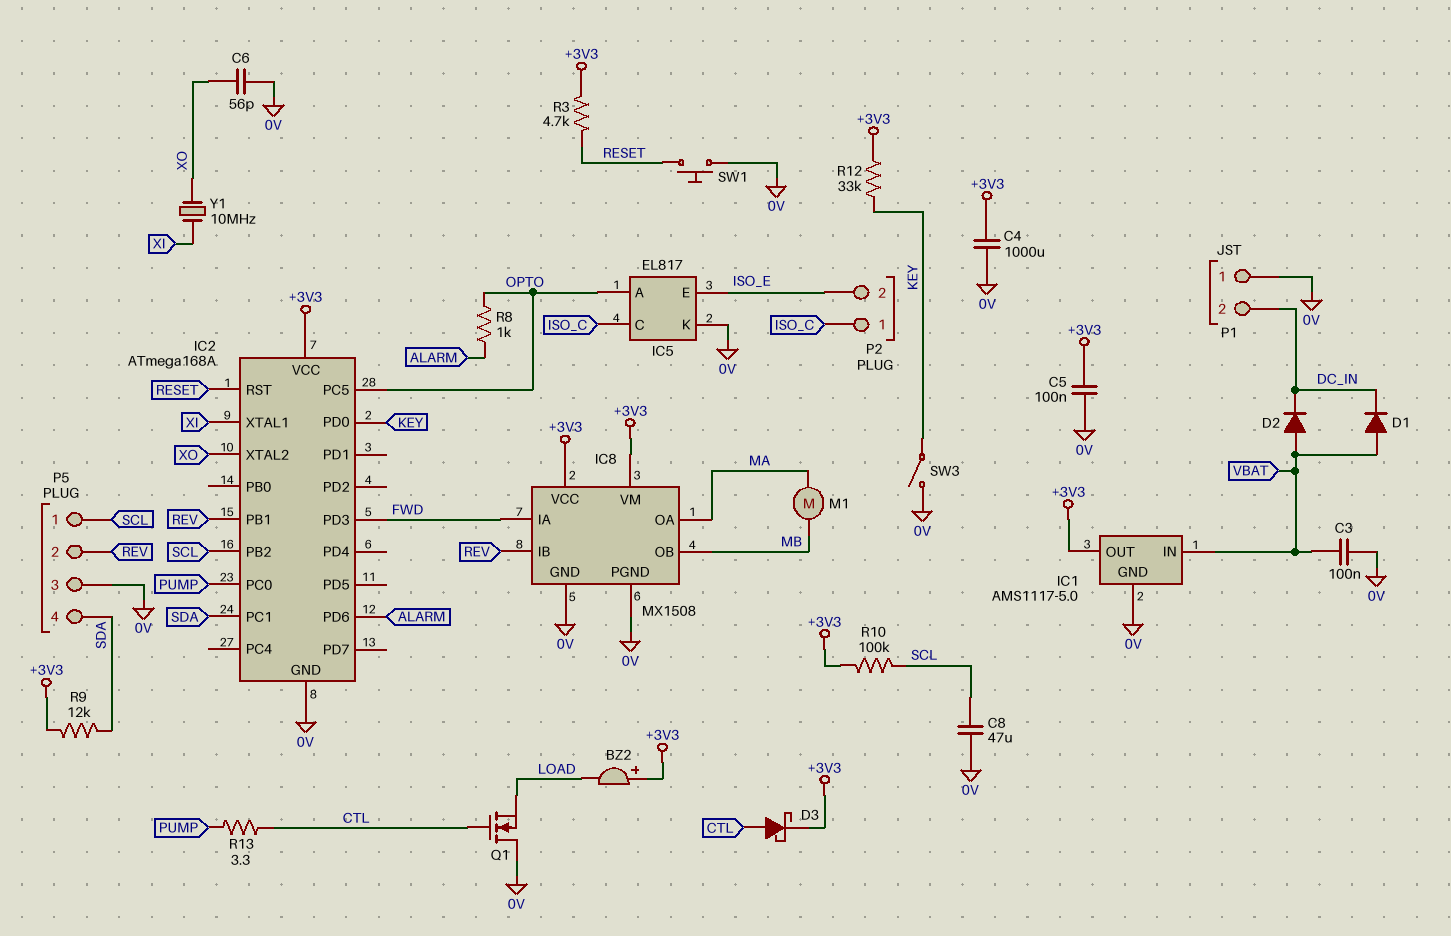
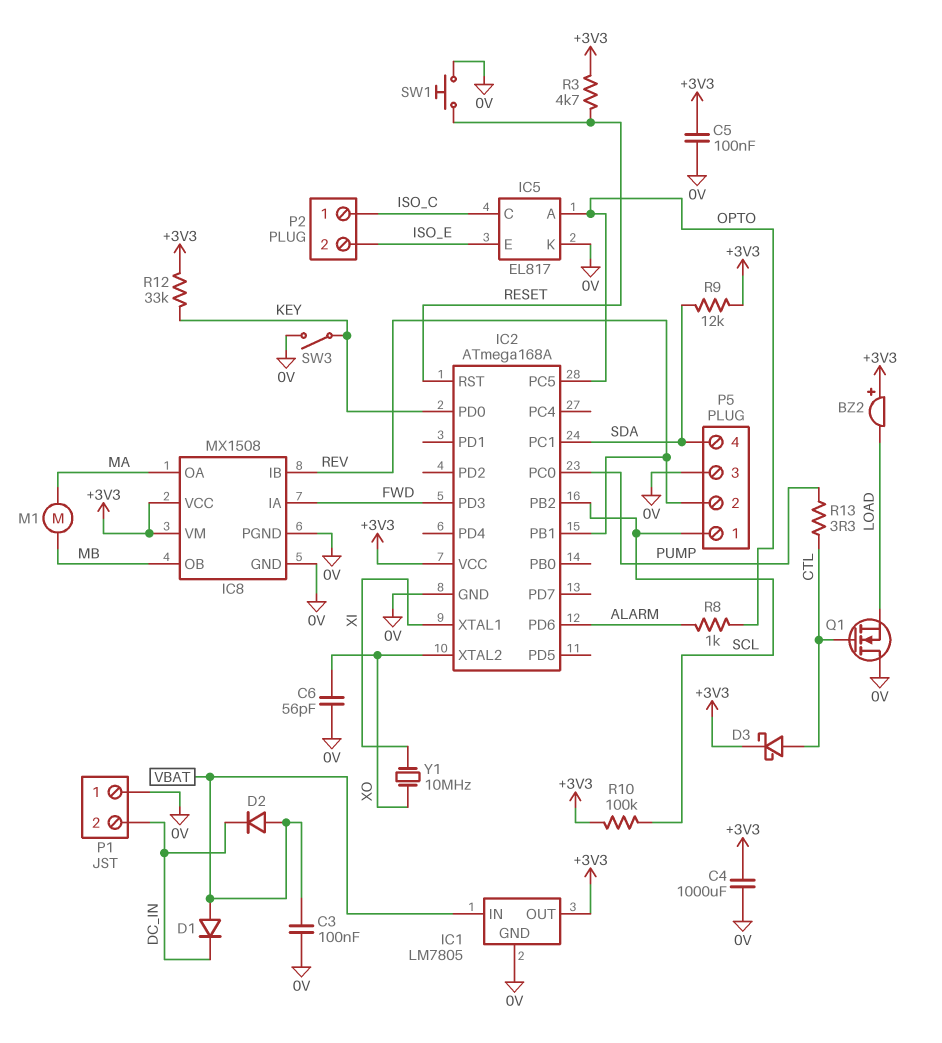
C8: 47uF (0V, SCL) -> none
IC1: AMS1117-5.0 -> LM7805

